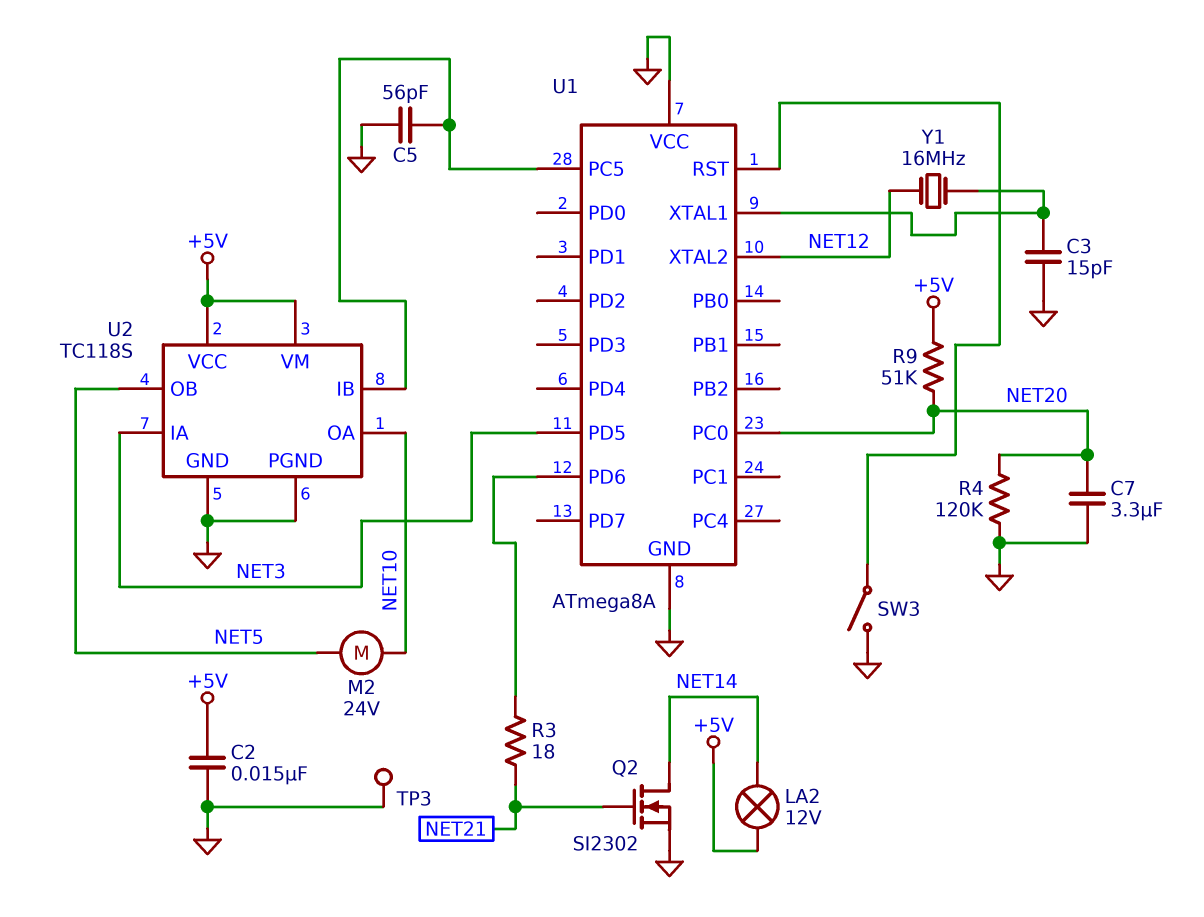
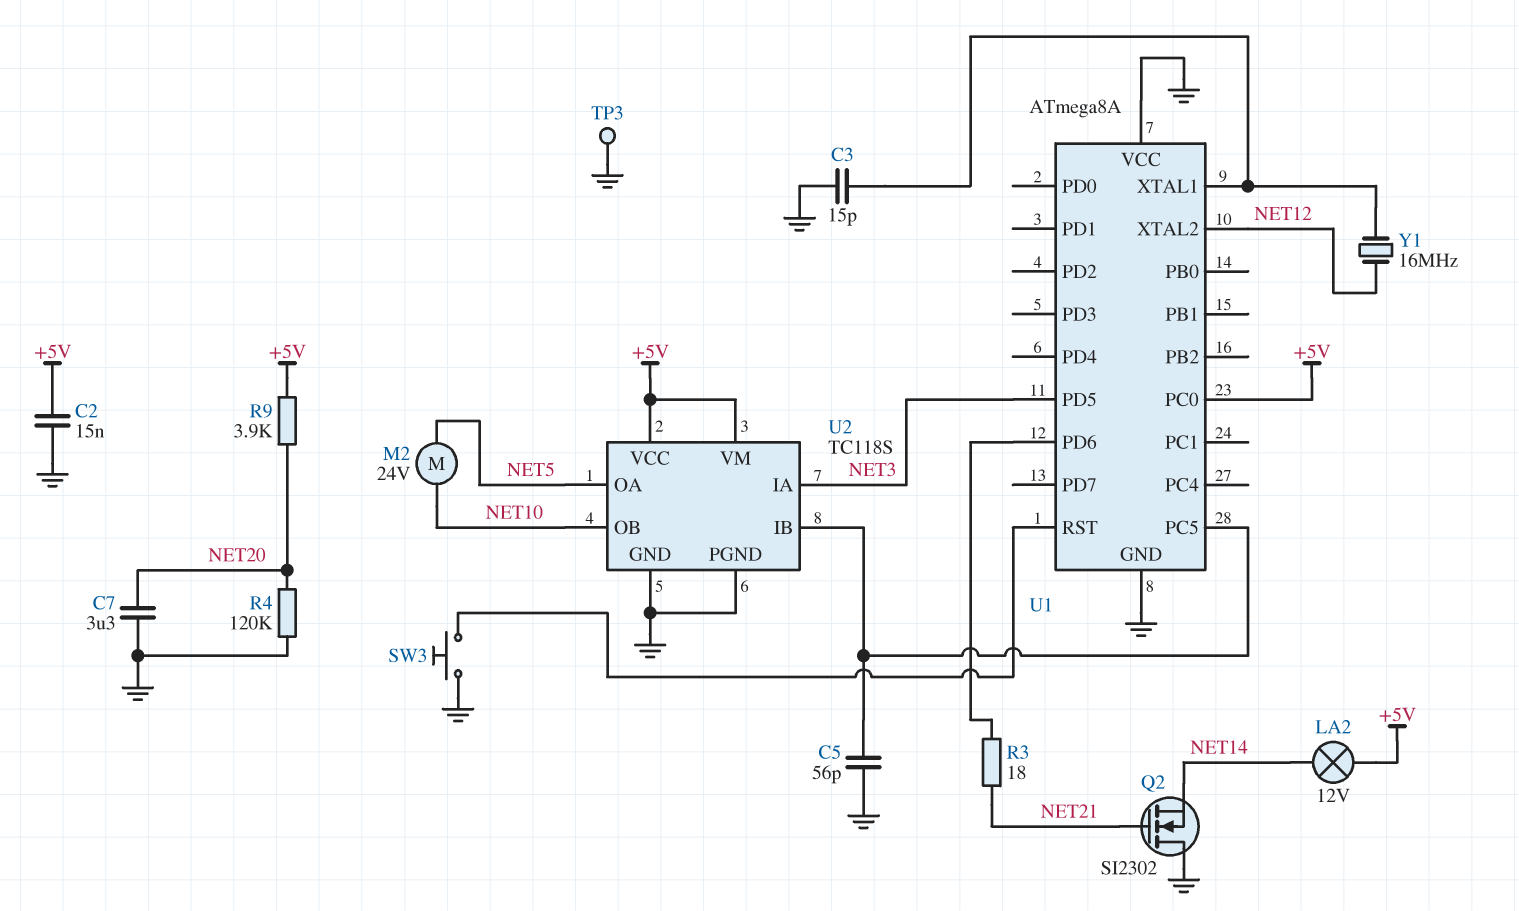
Q2: NMOS SI2302 (G NET21, D NET14, S GND) -> NMOS SI2302 (G NET21, D GND, S NET14)
R9: 51k (+5V, NET20) -> 3.9k (+5V, NET20)
SW3: switch (GND, U1/RST) -> button (GND, U1/RST)
U1 pin PC0: NET20 -> +5V
U2 pin OA: NET10 -> NET5
U2 pin OB: NET5 -> NET10

